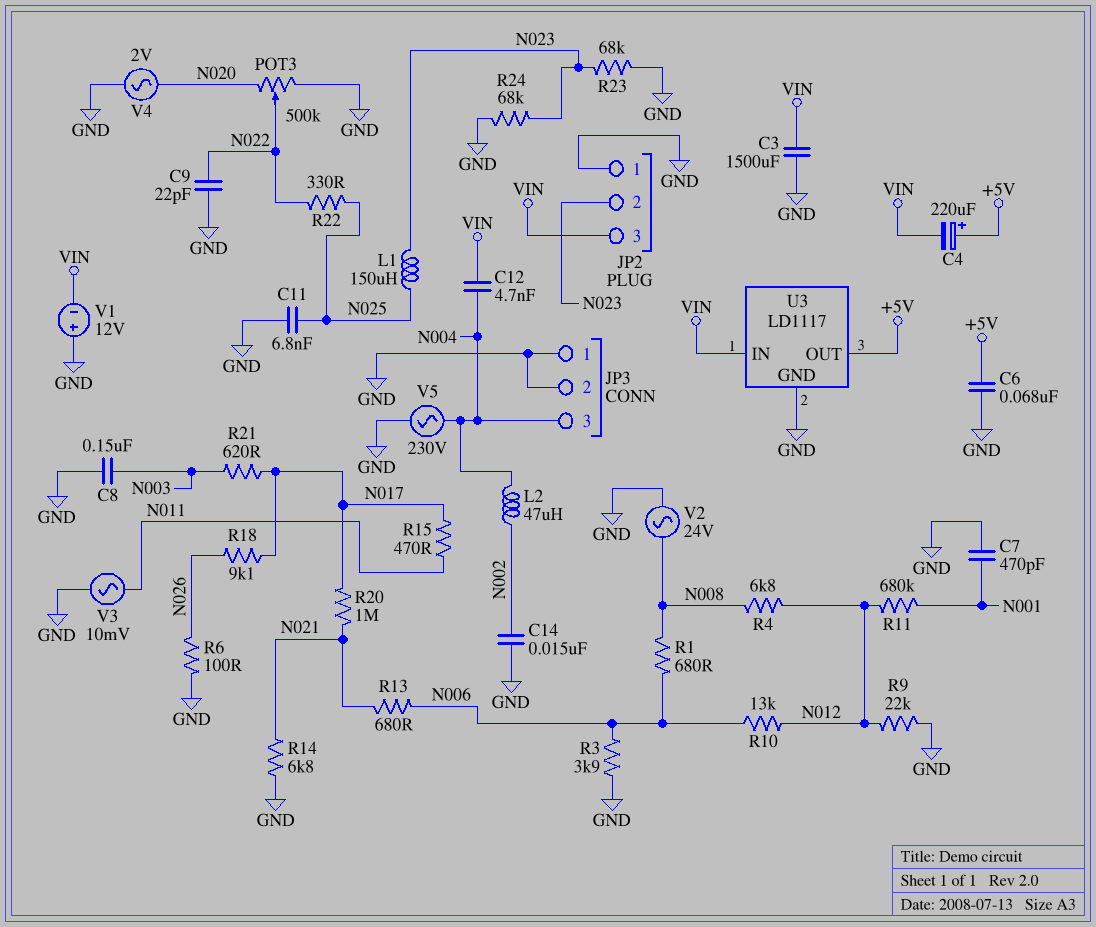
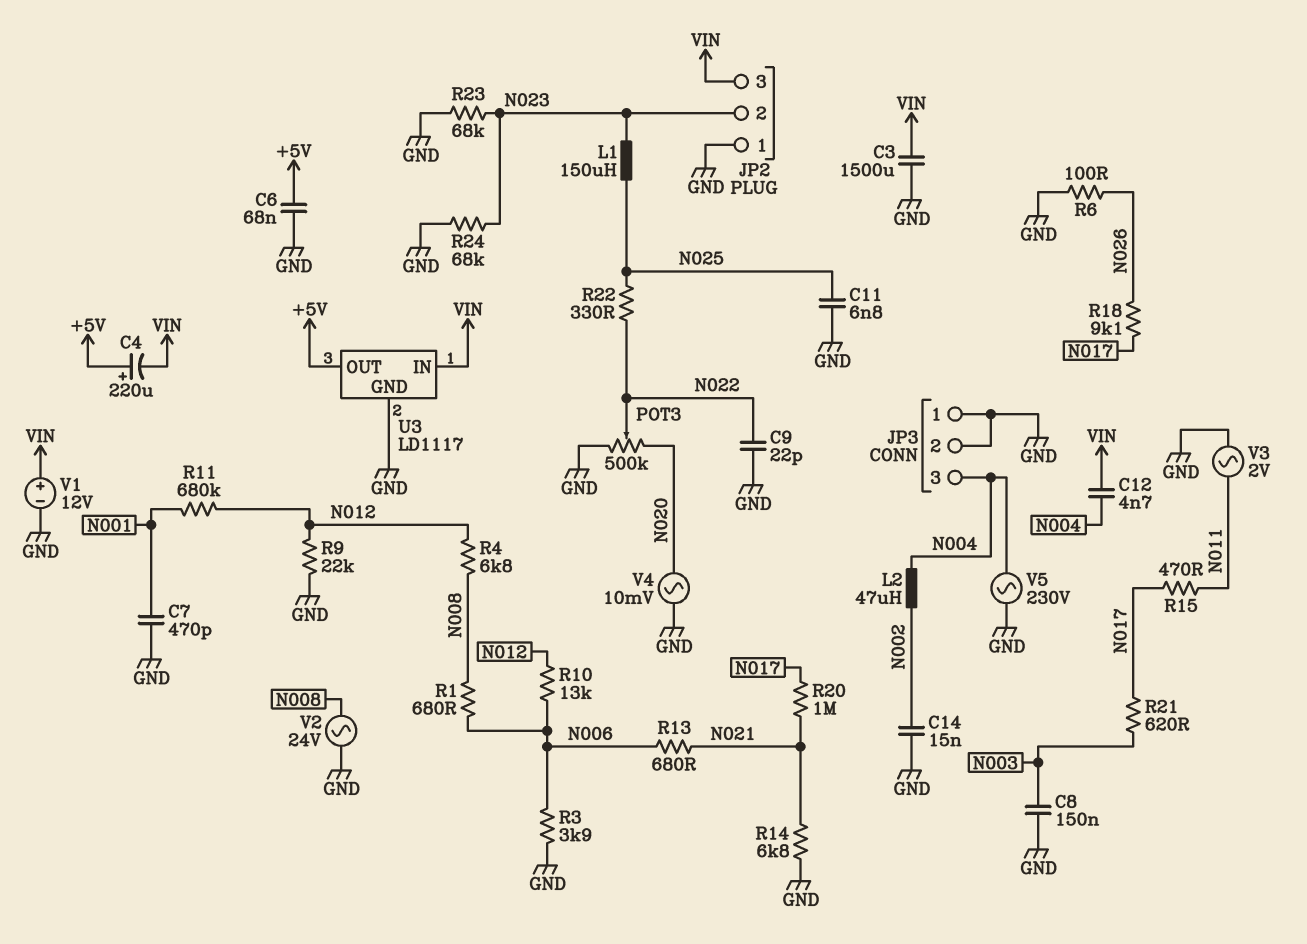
V1: 12V (plus GND, minus VIN) -> 12V (plus VIN, minus GND)
V3: AC 10mV (GND, N011) -> AC 2V (GND, N011)
V4: AC 2V (GND, N020) -> AC 10mV (GND, N020)

